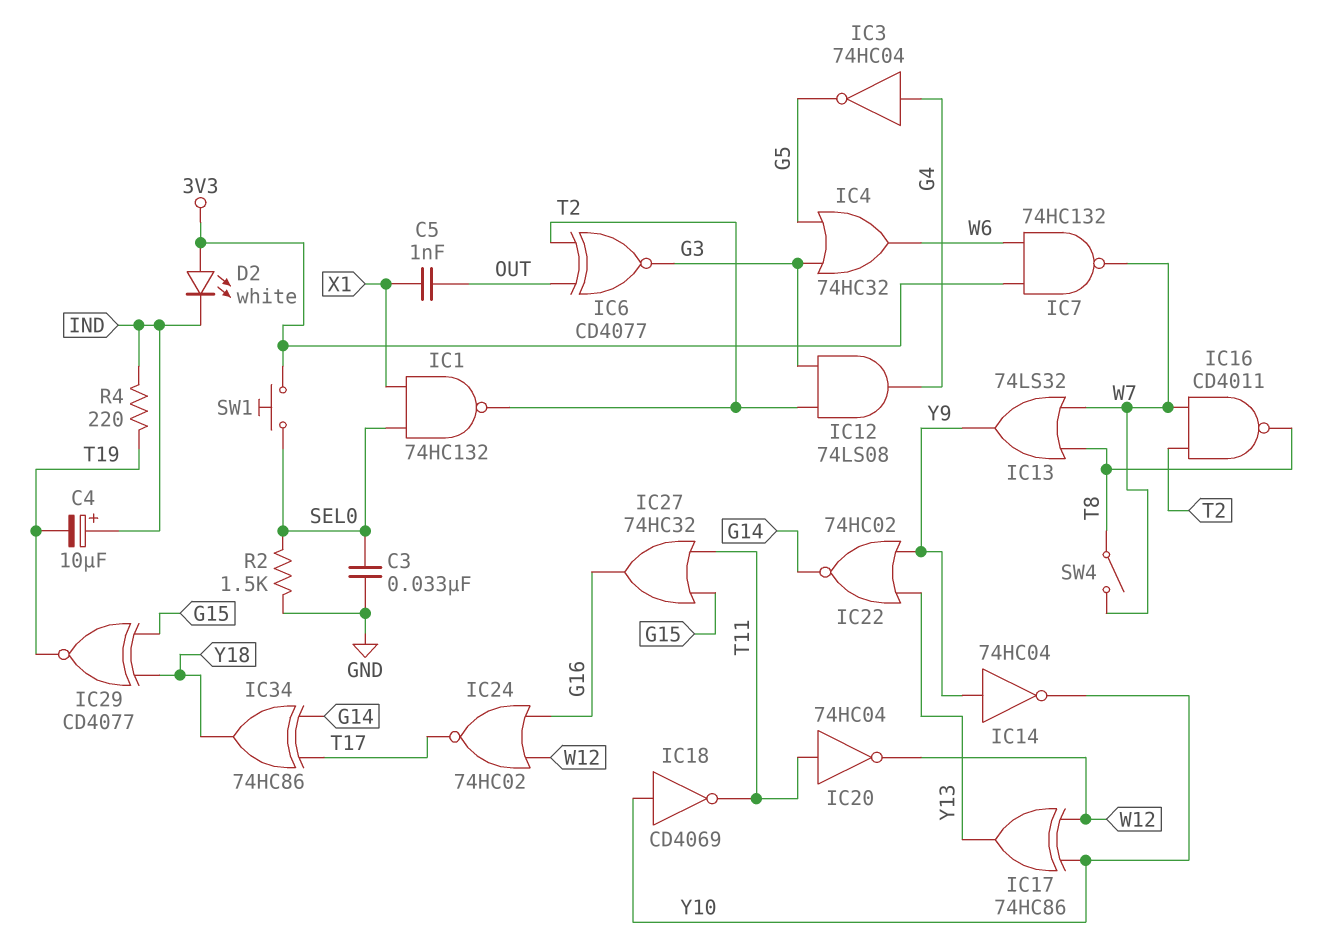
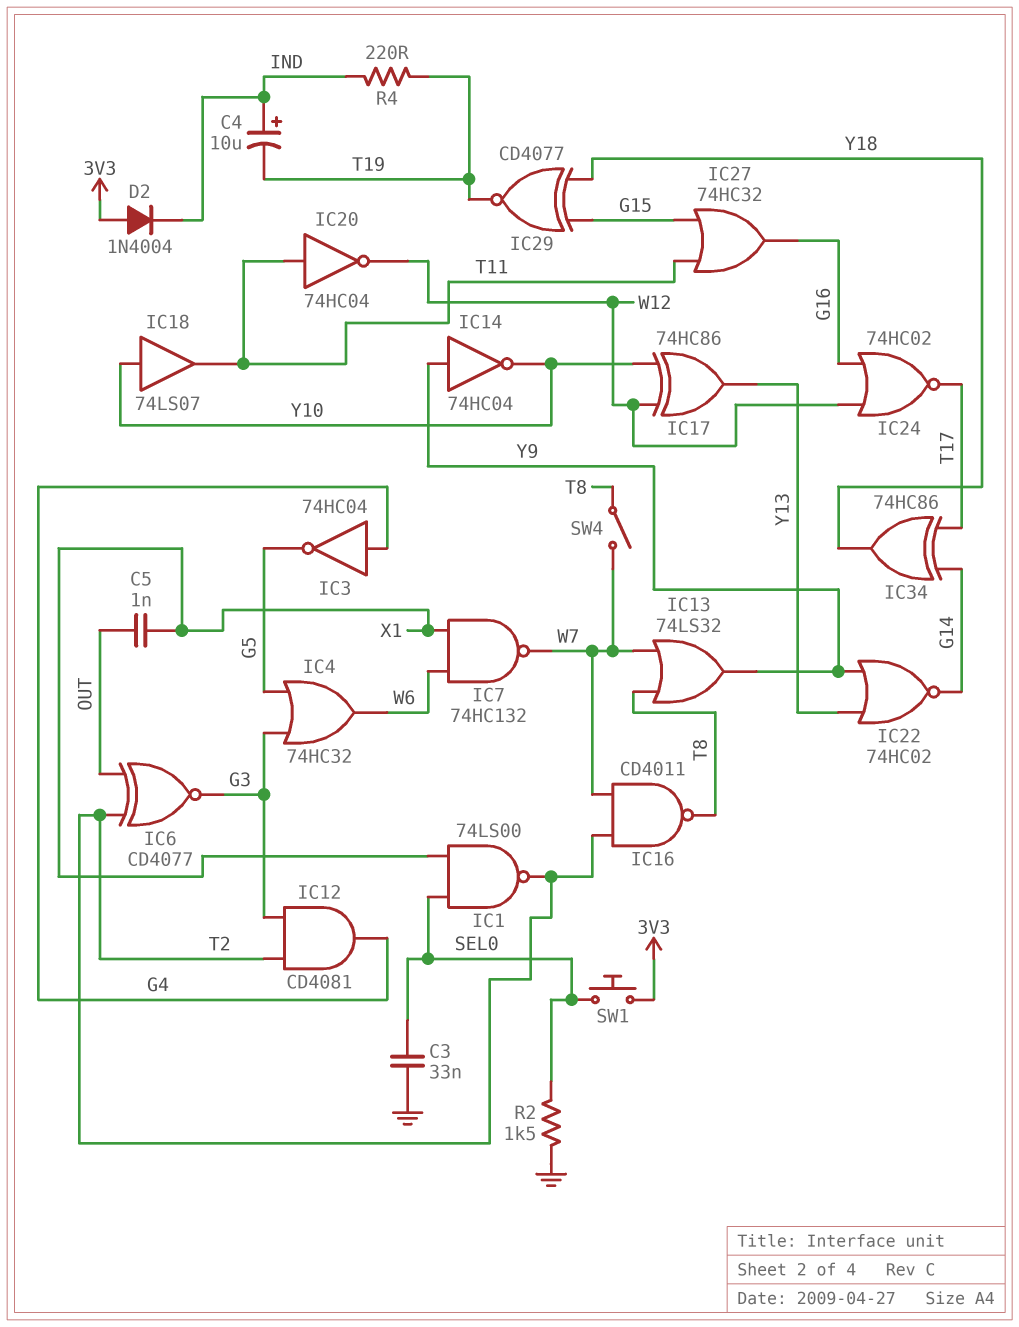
D2: LED white (A 3V3, K IND) -> diode 1N4004 (A 3V3, K IND)
IC1: NAND 74HC132 (in SEL0, in X1, out T2) -> NAND 74LS00 (in SEL0, in X1, out T2)
IC7: NAND 74HC132 (in 3V3, in W6, out W7) -> NAND 74HC132 (in W6, in X1, out W7)
IC12: AND 74LS08 (in G3, in T2, out G4) -> AND CD4081 (in G3, in T2, out G4)
IC18: NOT CD4069 (in Y10, out T11) -> buffer 74LS07 (in Y10, out T11)

